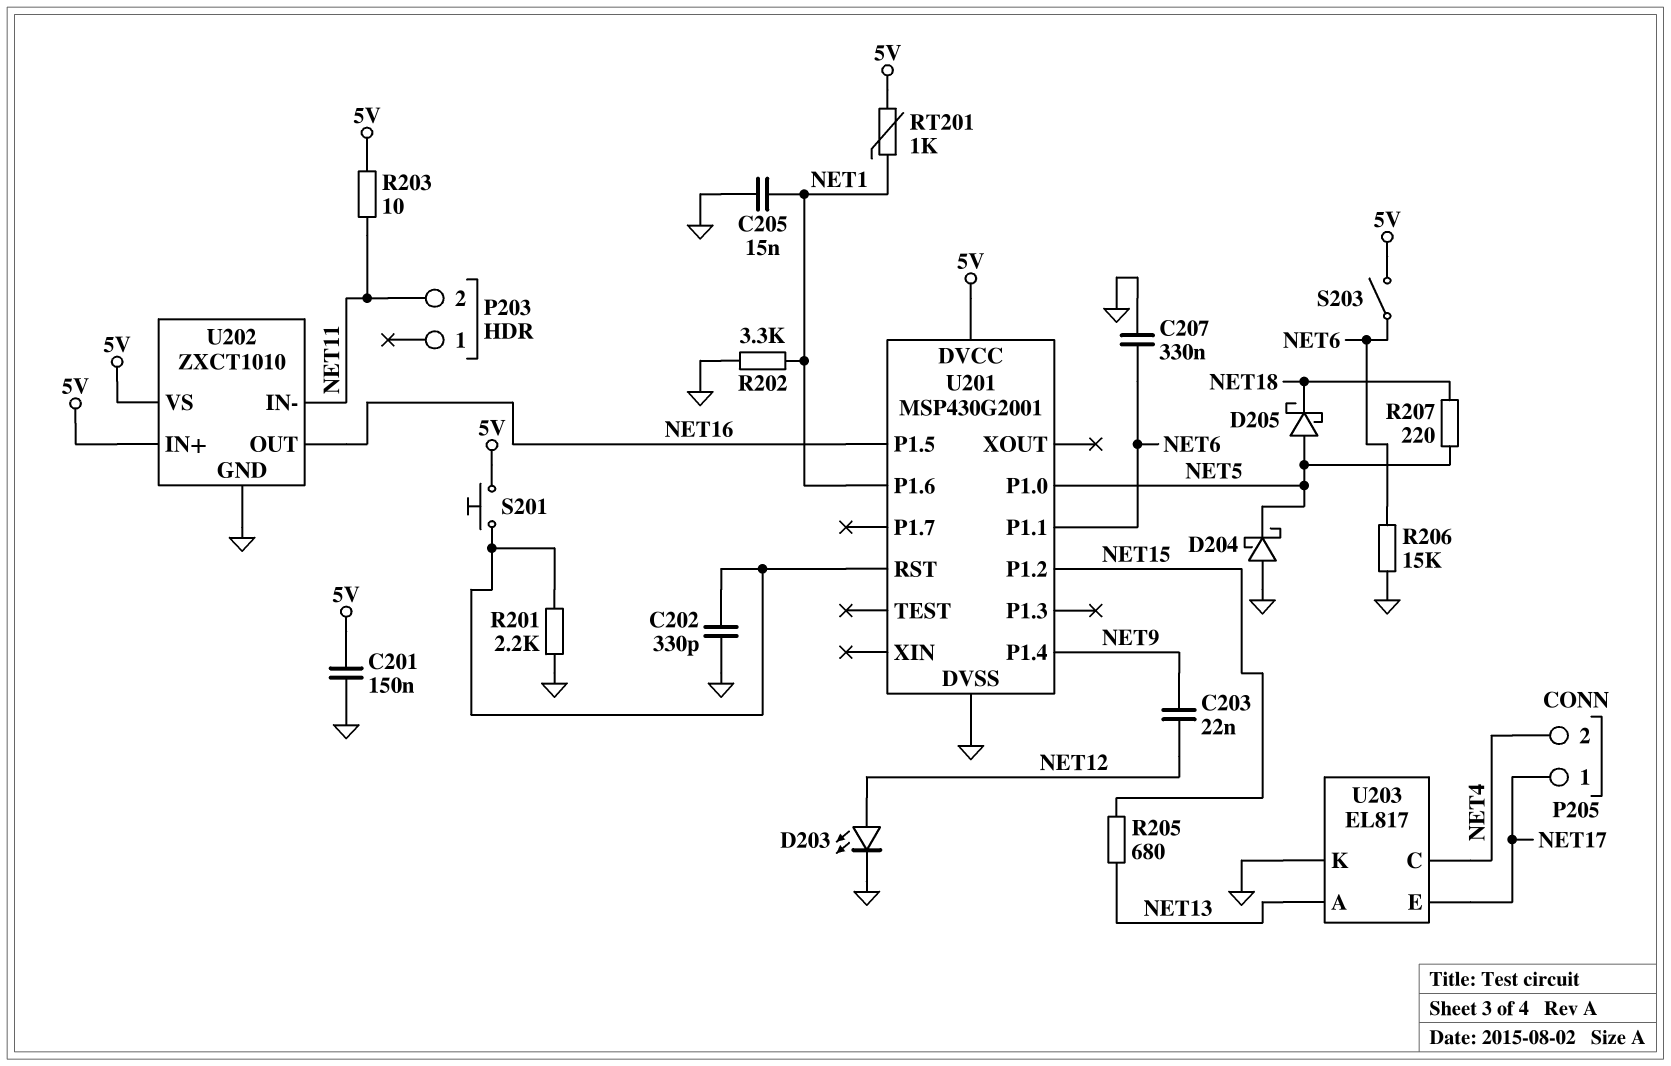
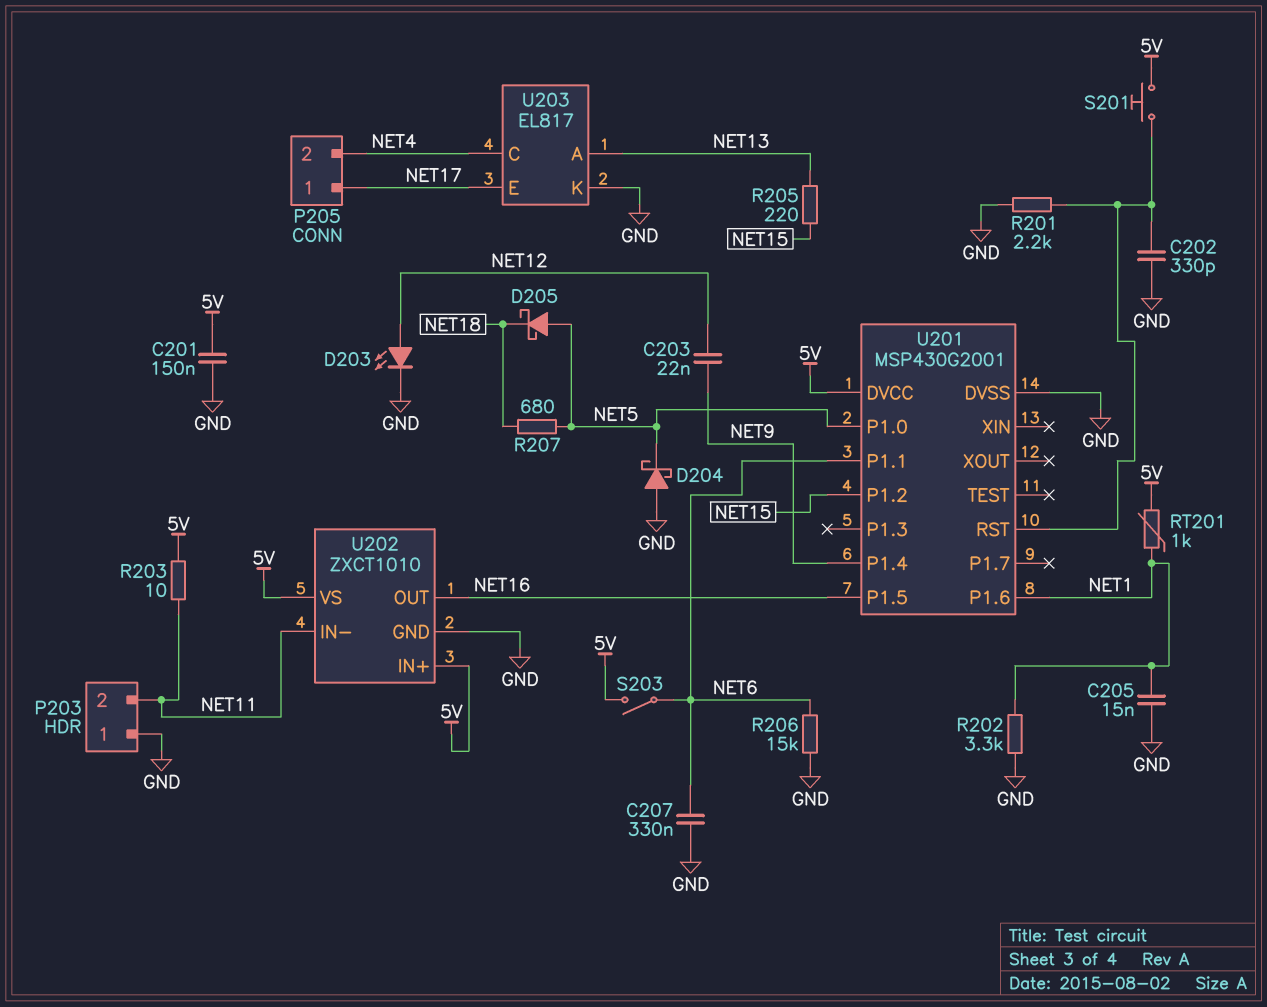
P203 pin 1: none -> GND
R205: 680 (NET13, NET15) -> 220 (NET13, NET15)
R207: 220 (NET5, NET18) -> 680 (NET5, NET18)

